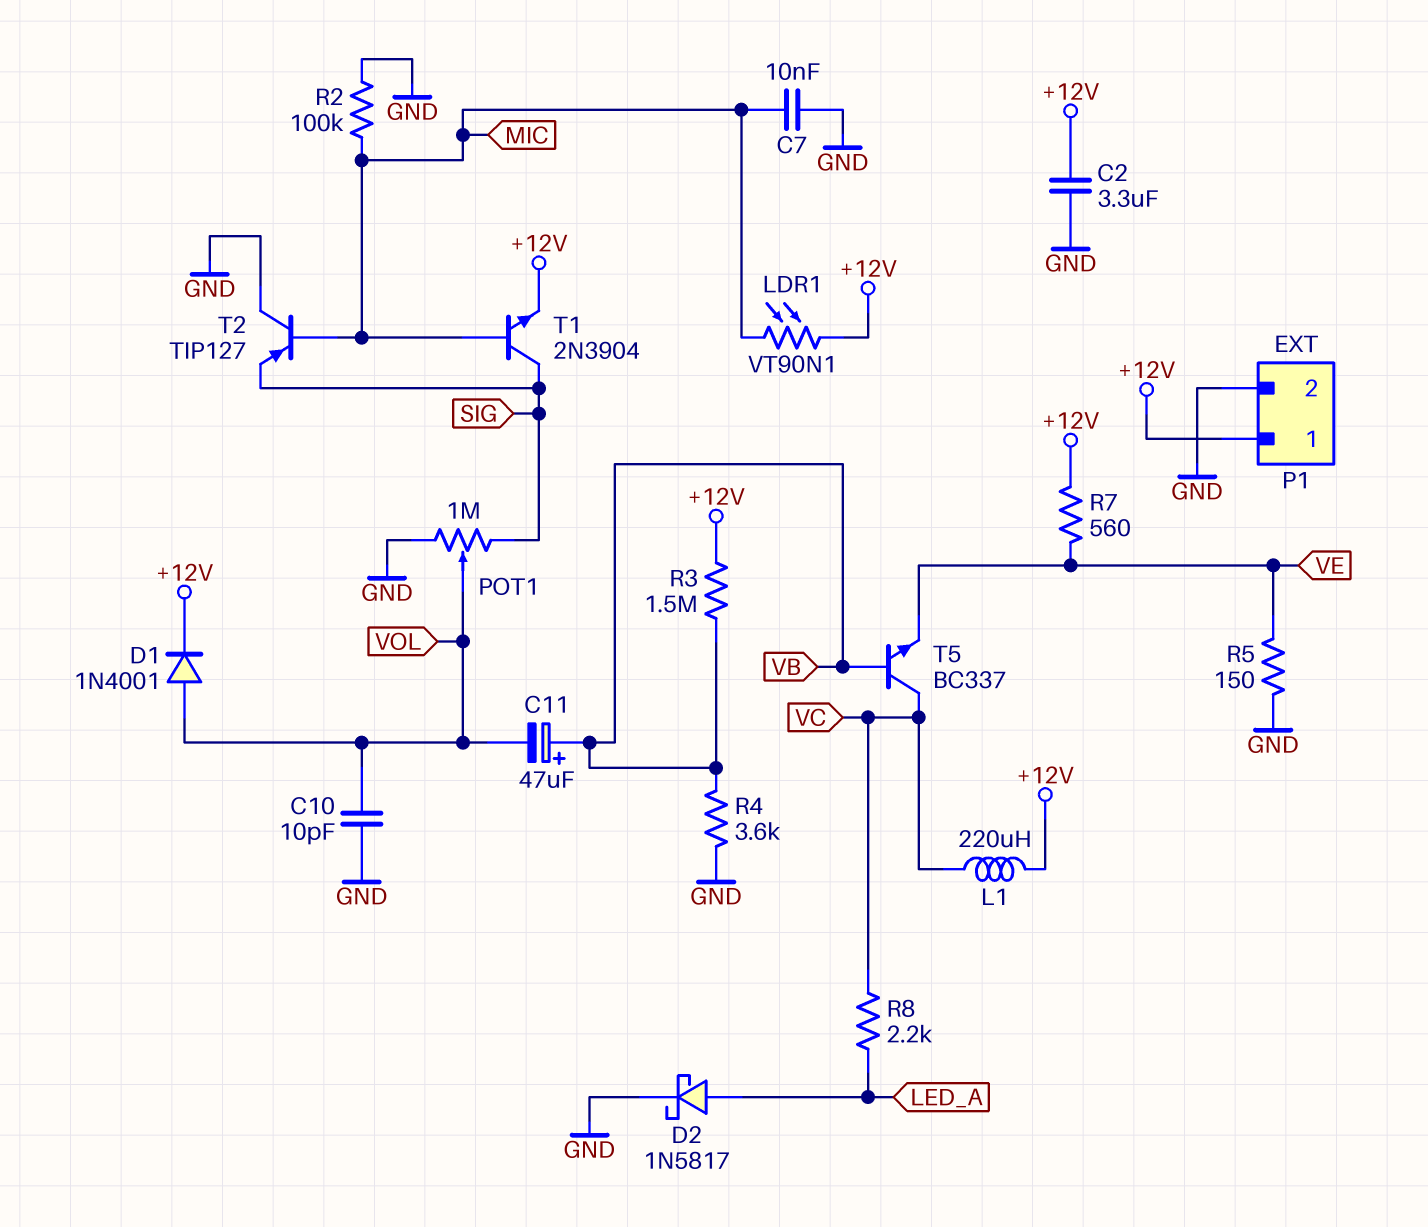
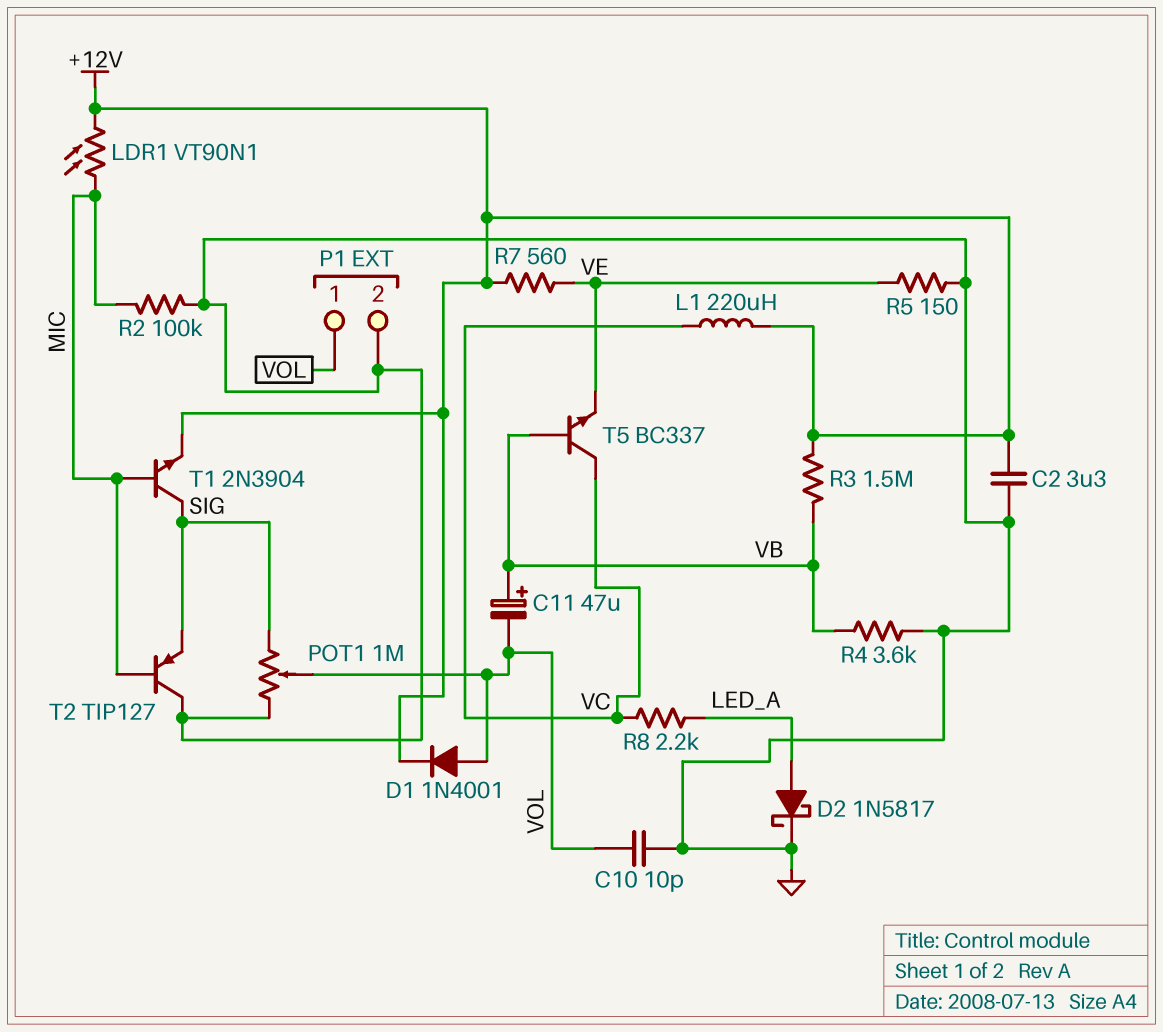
C7: 10nF (GND, MIC) -> none
P1 pin 1: +12V -> VOL

